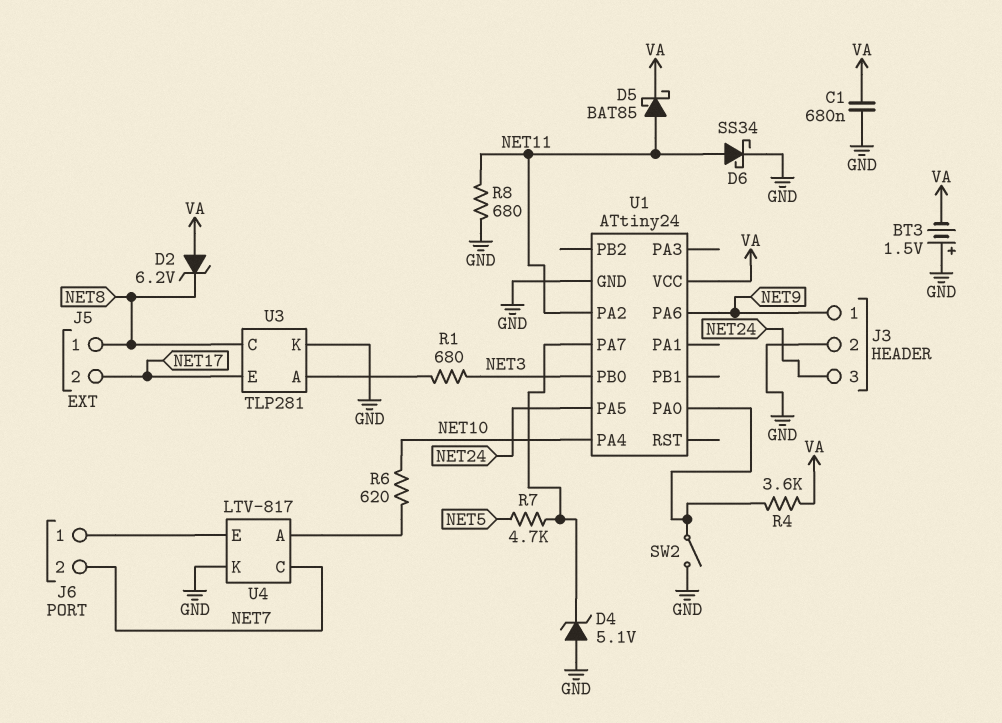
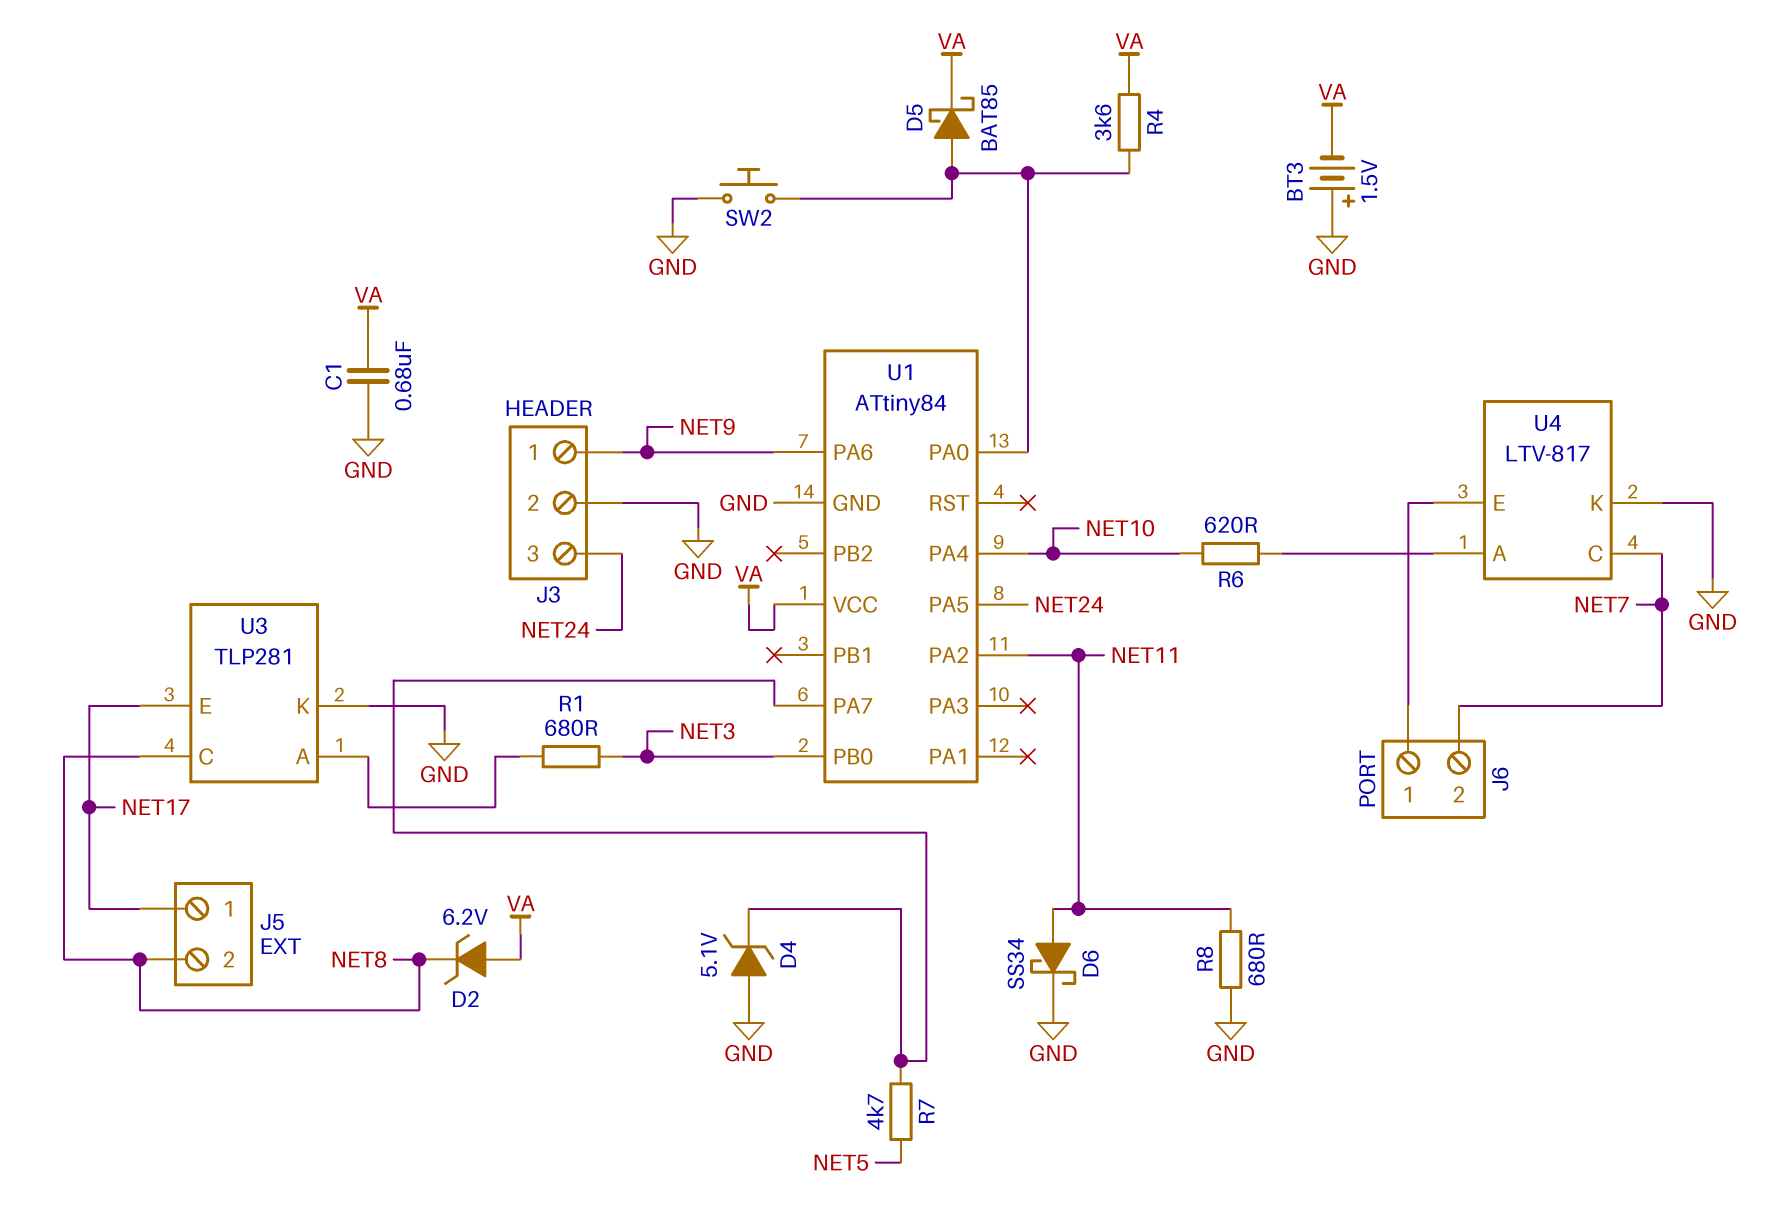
D5: schottky BAT85 (A NET11, K VA) -> schottky BAT85 (A U1/PA0, K VA)
J5 pin 1: NET8 -> NET17
J5 pin 2: NET17 -> NET8
SW2: switch (GND, U1/PA0) -> button (GND, U1/PA0)
U1: ATtiny24 -> ATtiny84

